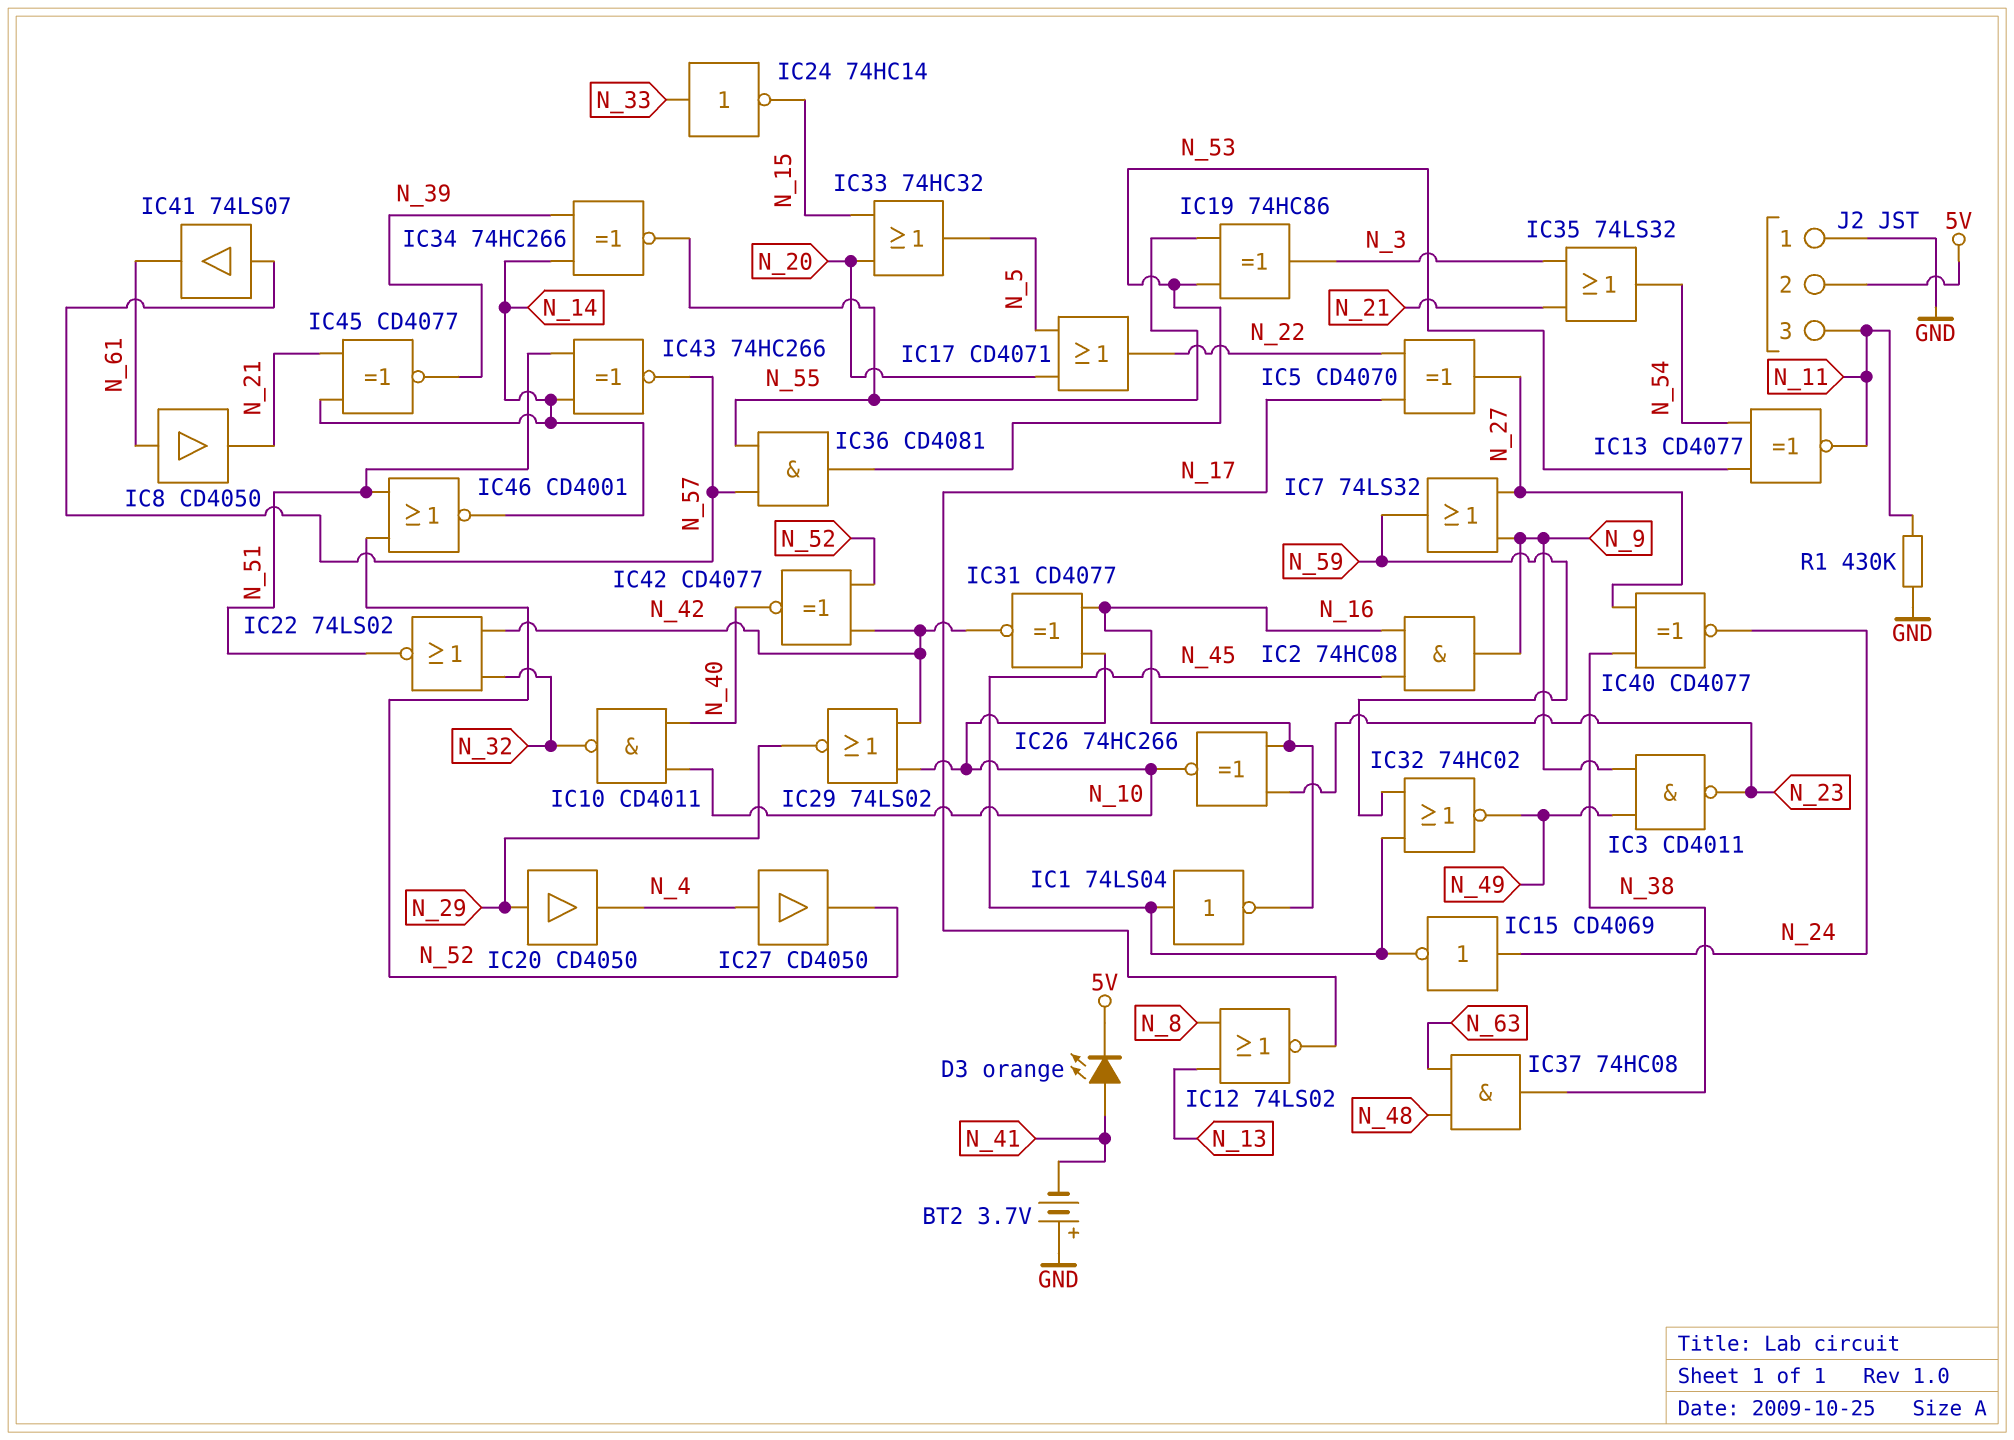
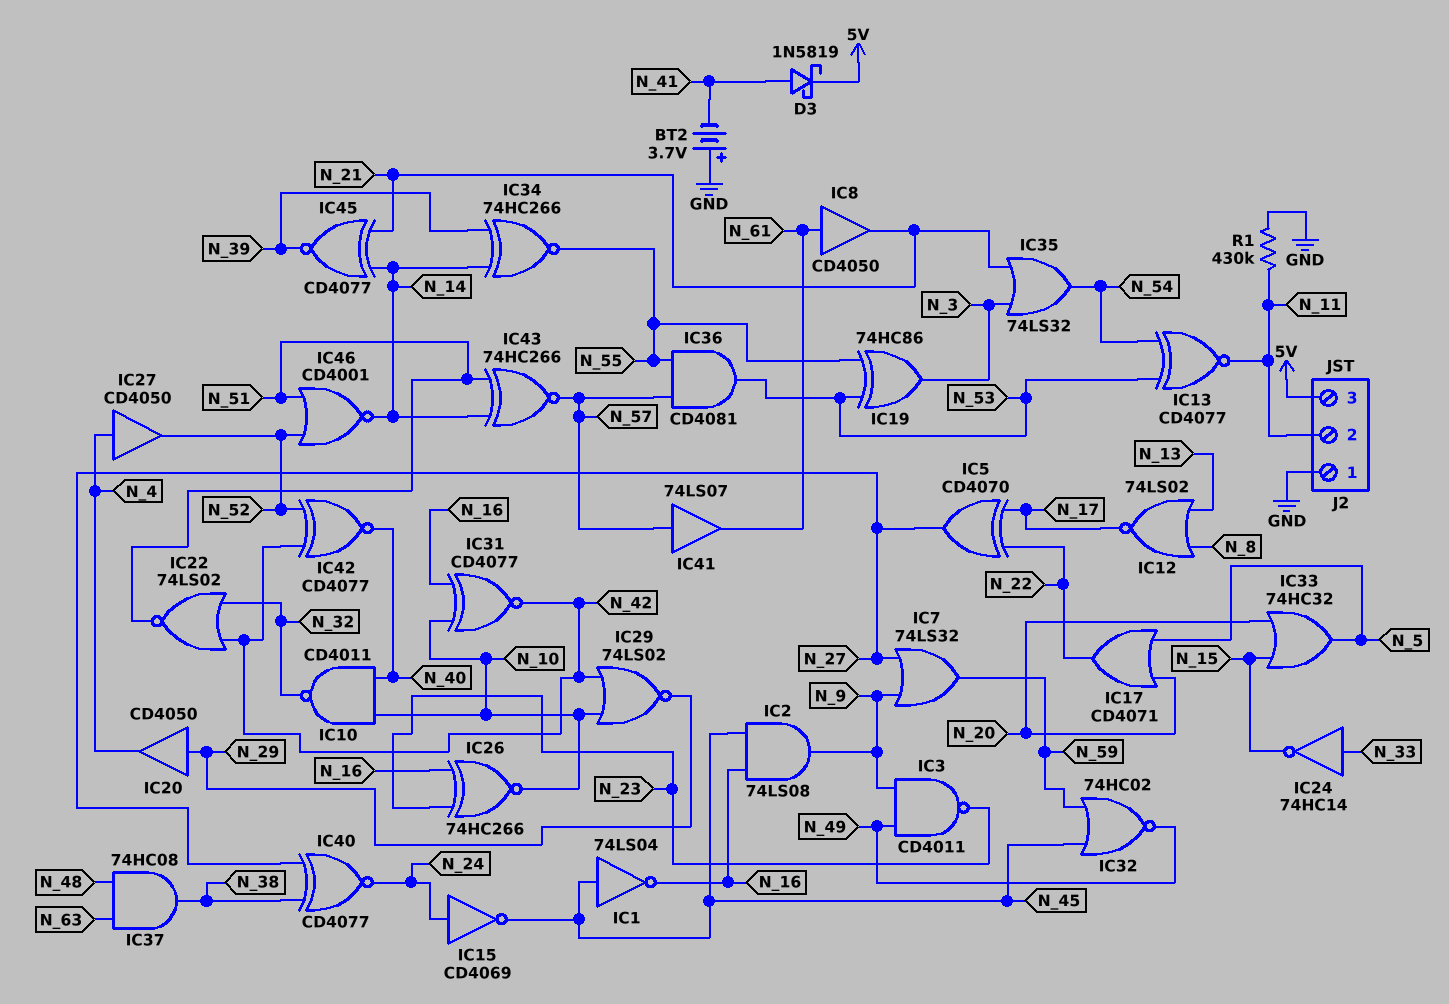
D3: LED orange (A N_41, K 5V) -> schottky 1N5819 (A N_41, K 5V)
IC2: AND 74HC08 (in N_16, in N_45, out N_9) -> AND 74LS08 (in N_16, in N_45, out N_9)
J2 pin 2: 5V -> N_11
J2 pin 3: N_11 -> 5V

